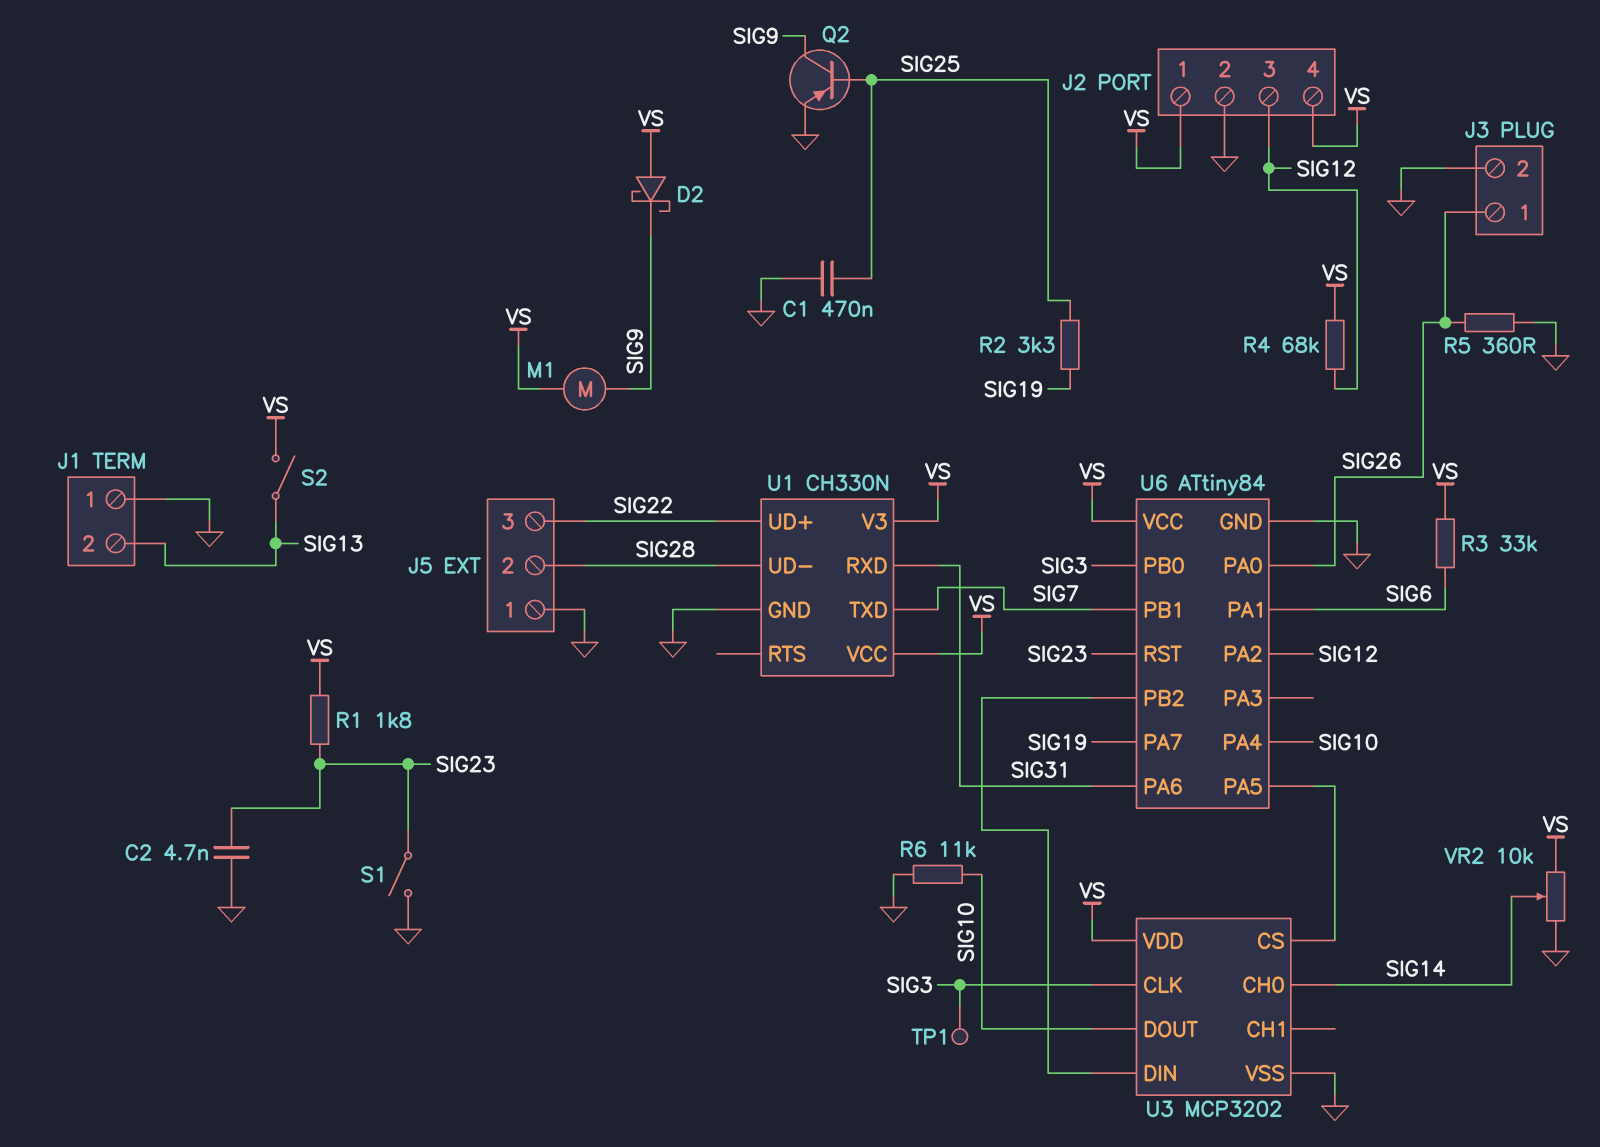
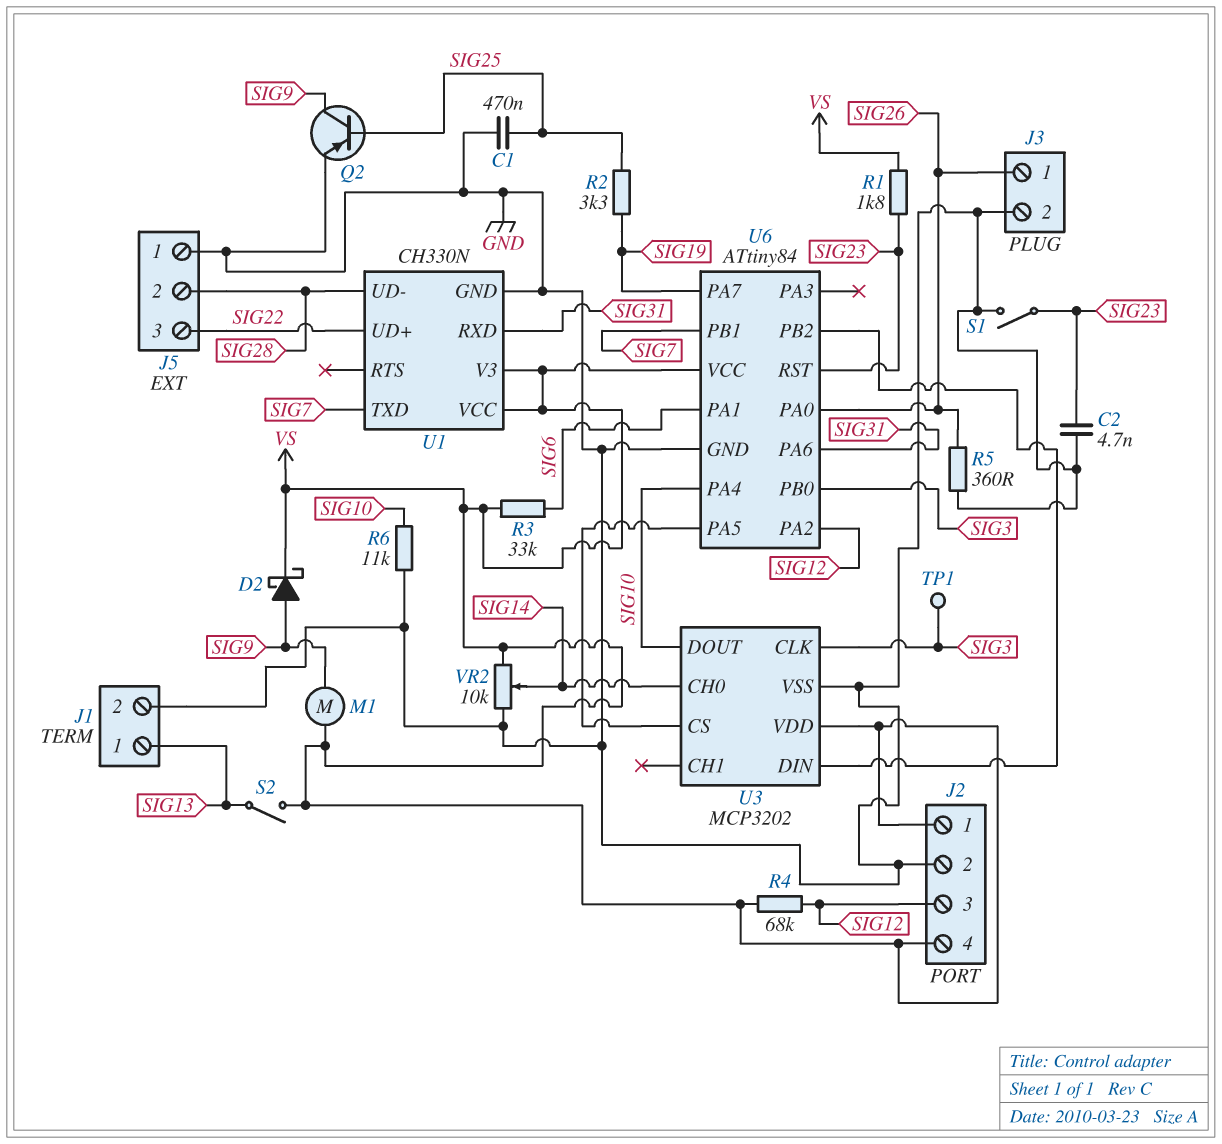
D2: schottky (A VS, K SIG9) -> schottky (A SIG9, K VS)
J1 pin 1: GND -> SIG13
J1 pin 2: SIG13 -> GND

